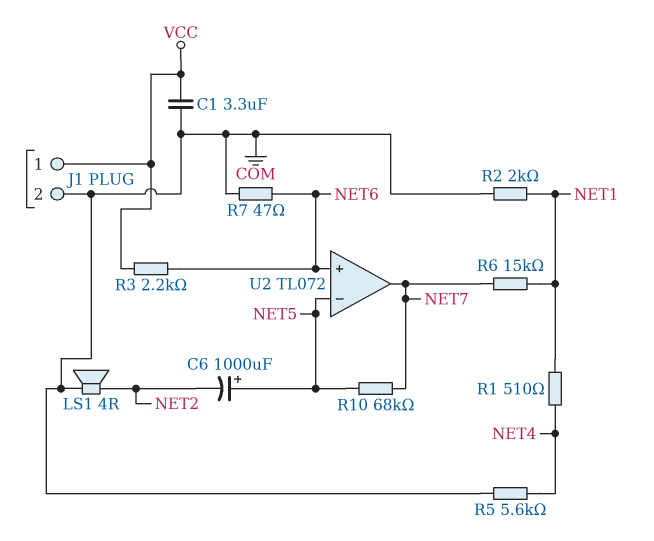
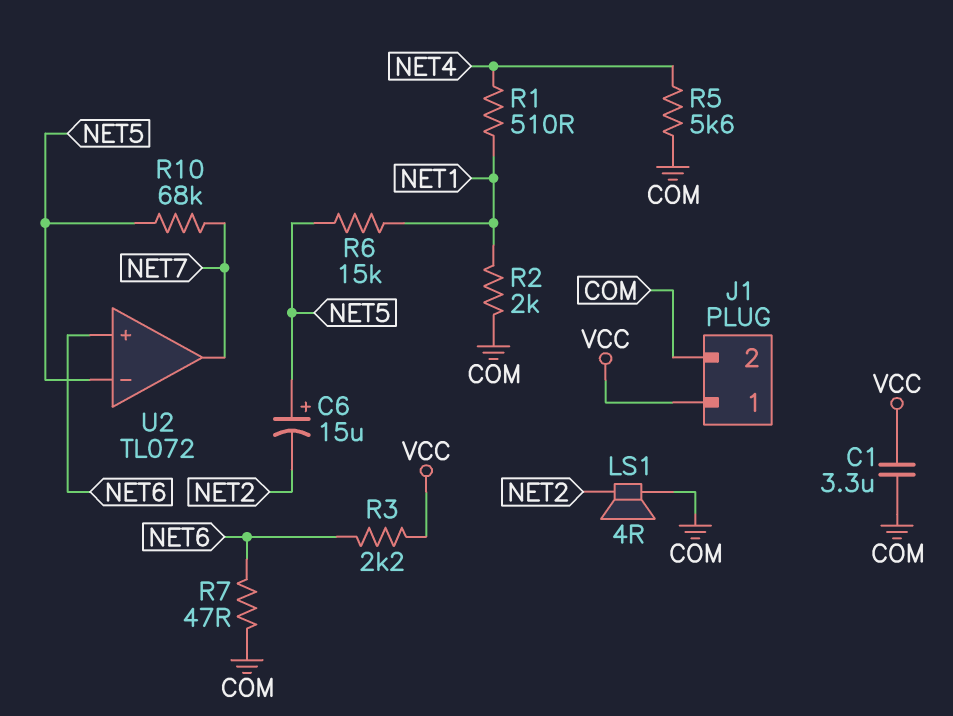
C6: 1000uF (plus NET5, minus NET2) -> 15uF (plus NET5, minus NET2)
R6: 15k (NET1, NET7) -> 15k (NET1, NET5)

